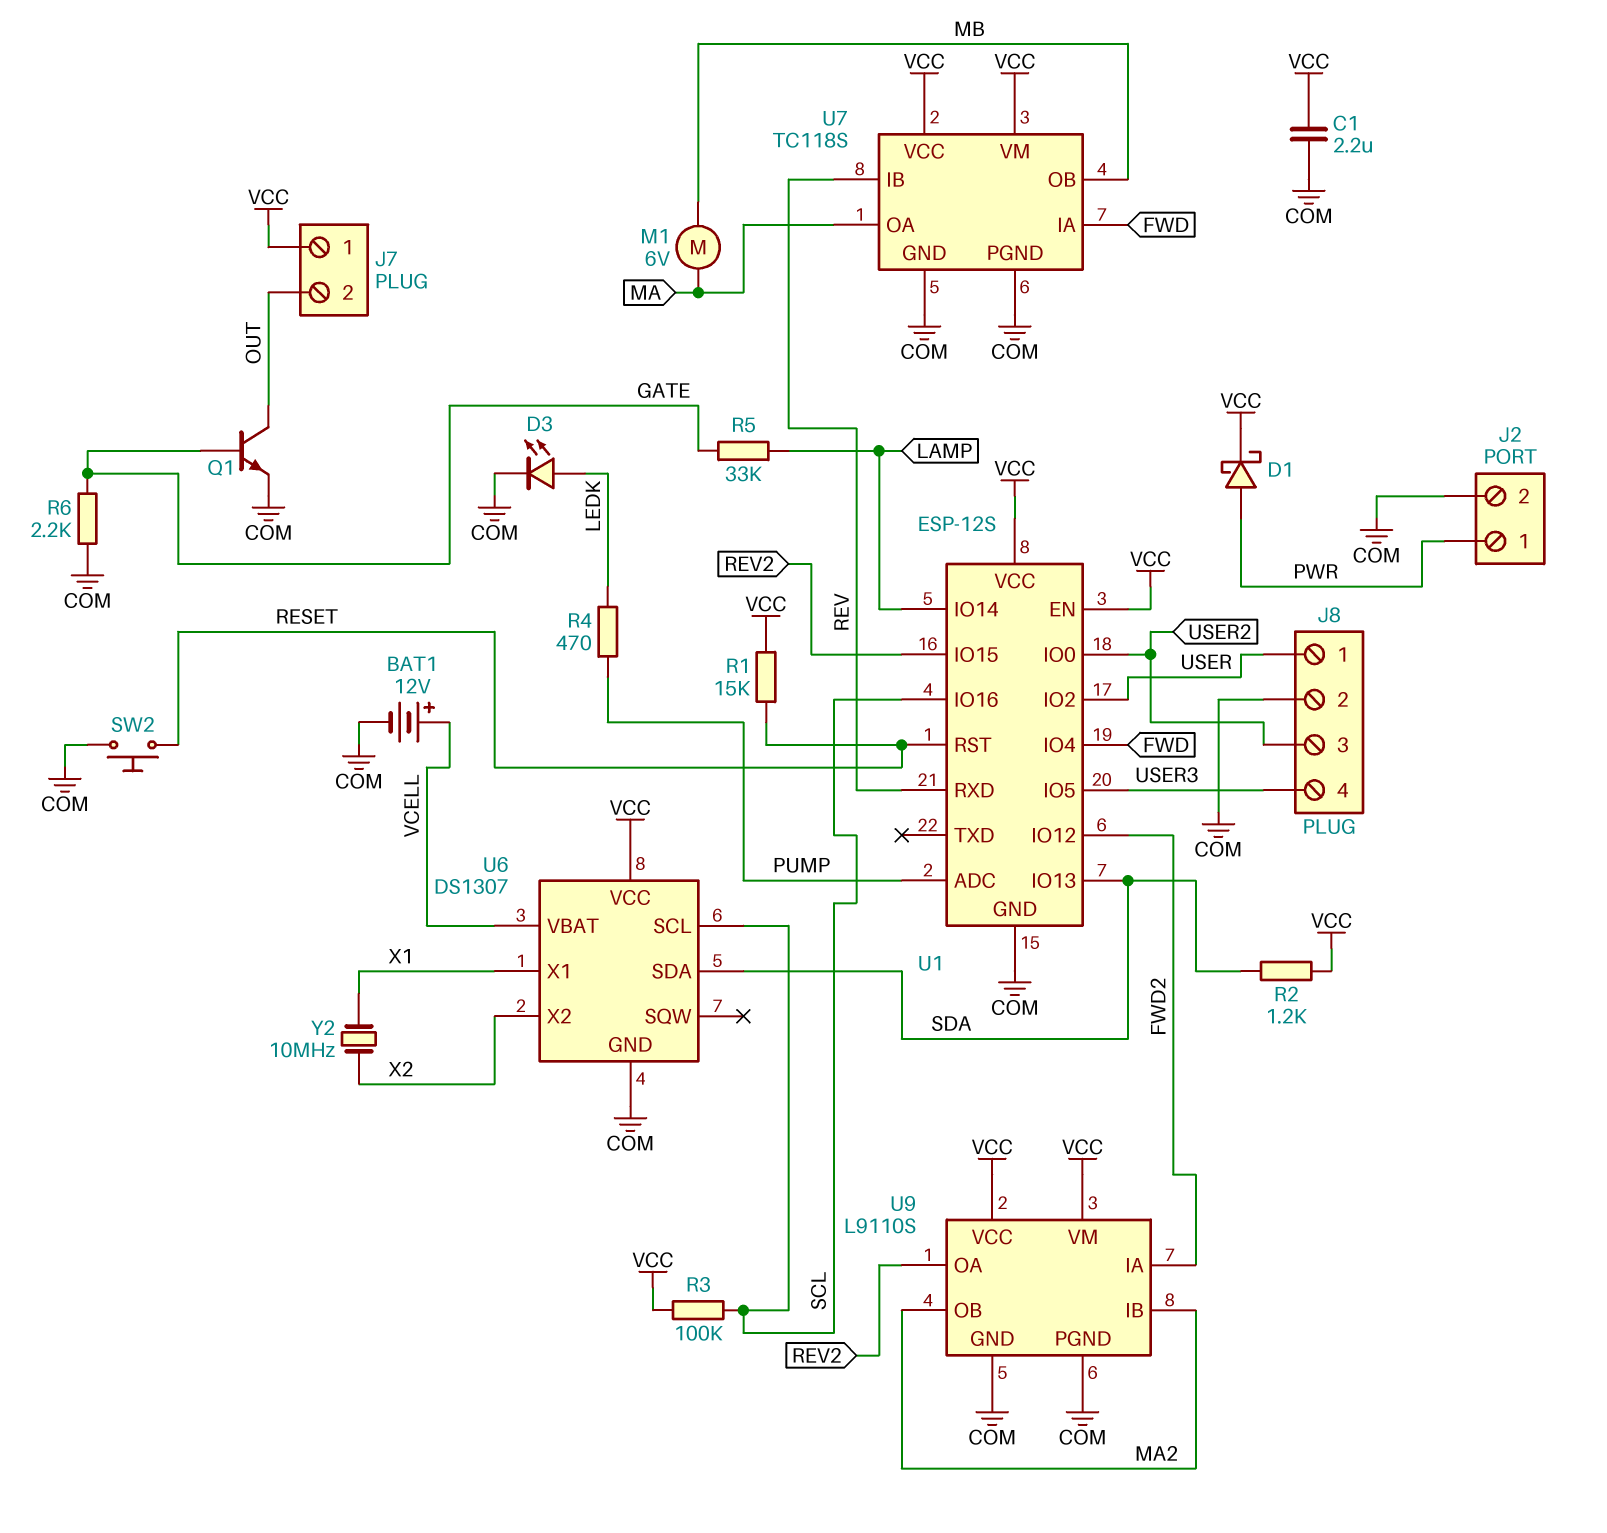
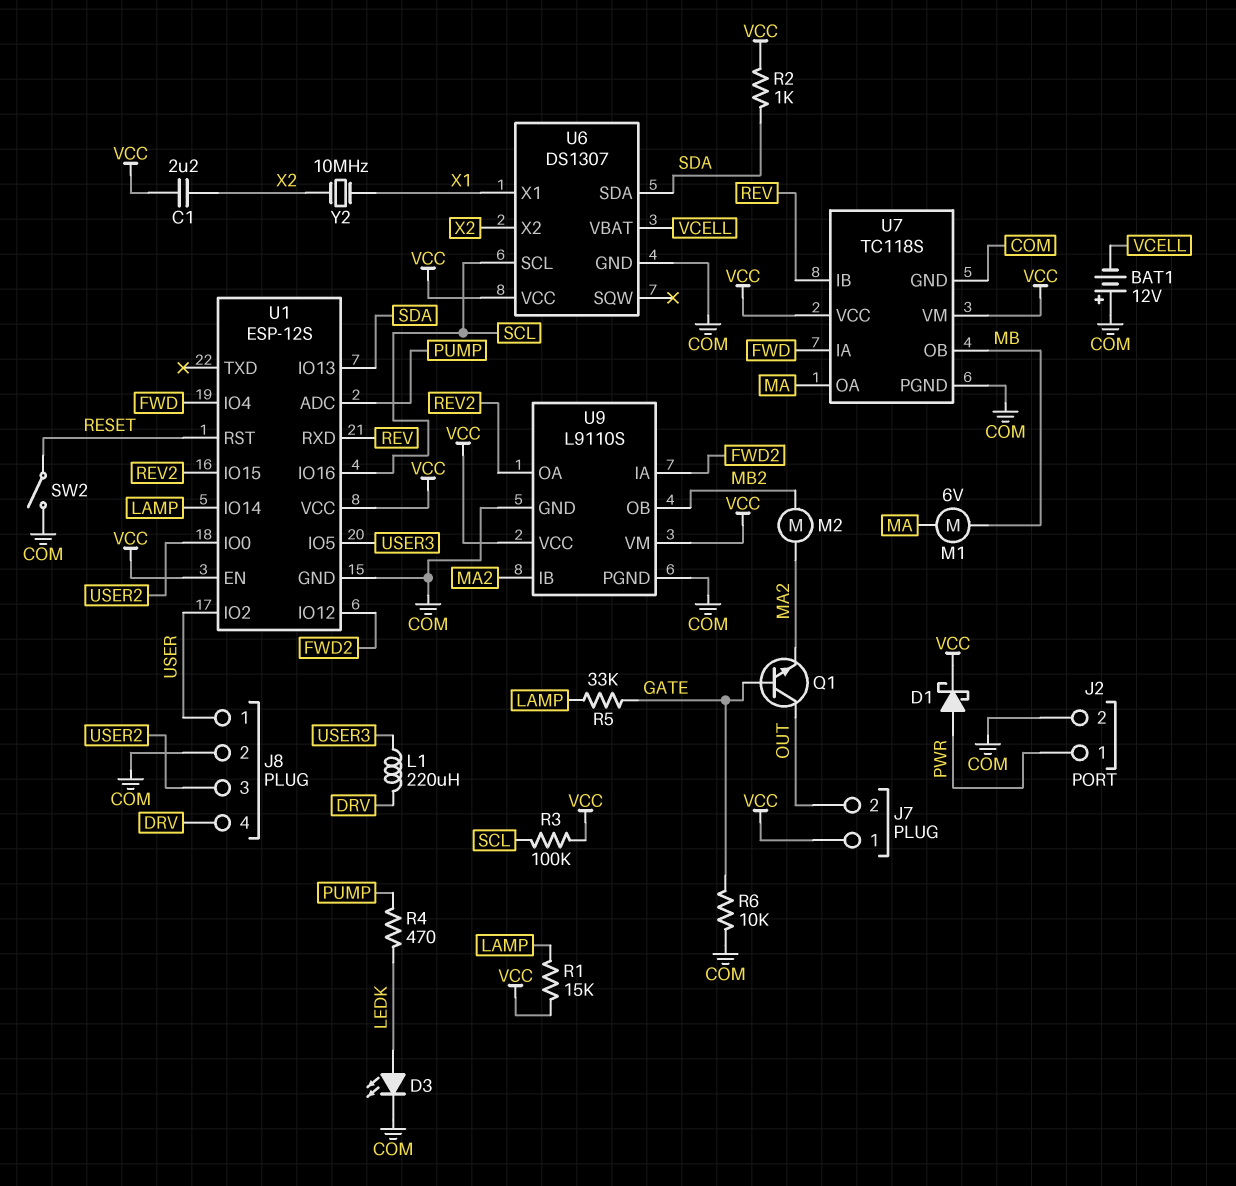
BAT1: 12V (plus VCELL, minus COM) -> 12V (plus COM, minus VCELL)
C1: 2.2uF (COM, VCC) -> 2.2uF (VCC, X2)
J8 pin 4: USER3 -> DRV
L1: none -> 220uH (DRV, USER3)
M2: none -> motor (MA2, MB2)
Q1: NPN (B GATE, C OUT, E COM) -> NPN (B GATE, C OUT, E MA2)
R1: 15k (RESET, VCC) -> 15k (LAMP, VCC)
R2: 1.2k (SDA, VCC) -> 1k (SDA, VCC)
R6: 2.2k (COM, GATE) -> 10k (COM, GATE)
SW2: button (COM, RESET) -> switch (COM, RESET)
U9 pin OB: MA2 -> MB2

